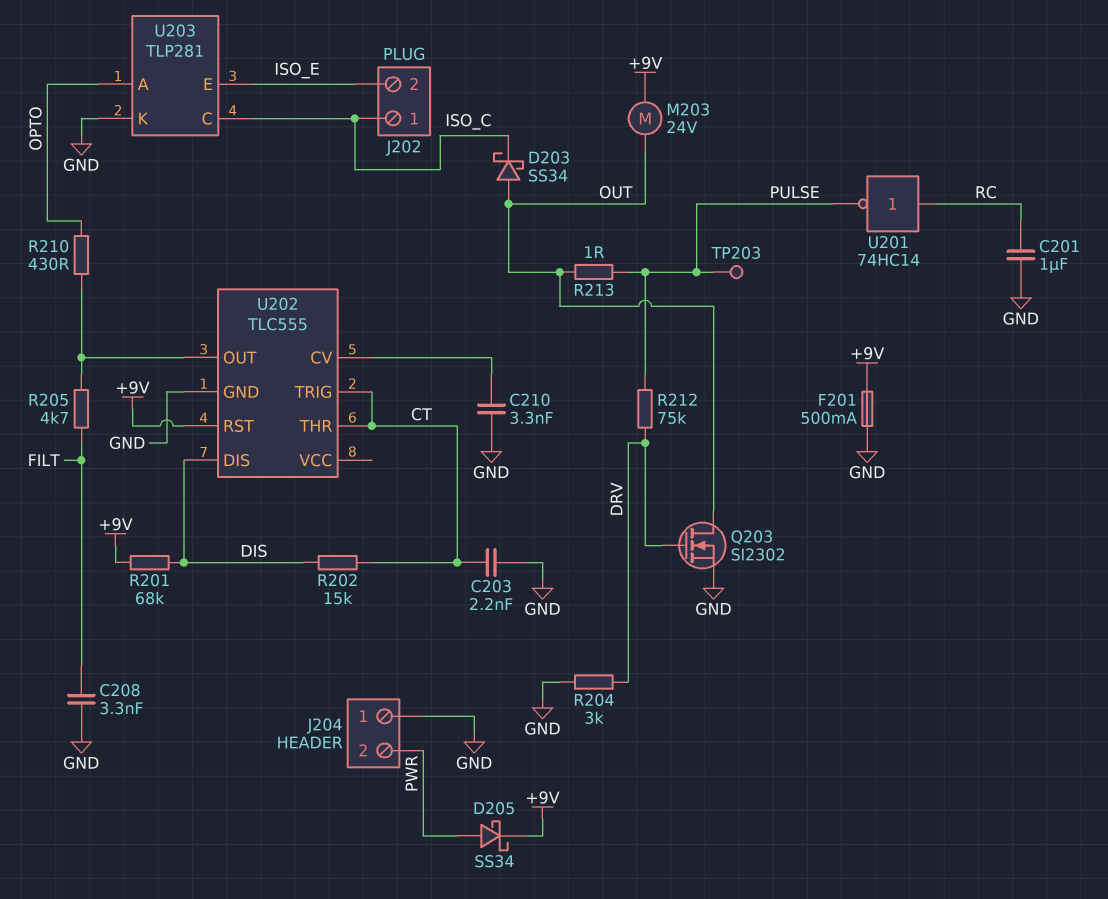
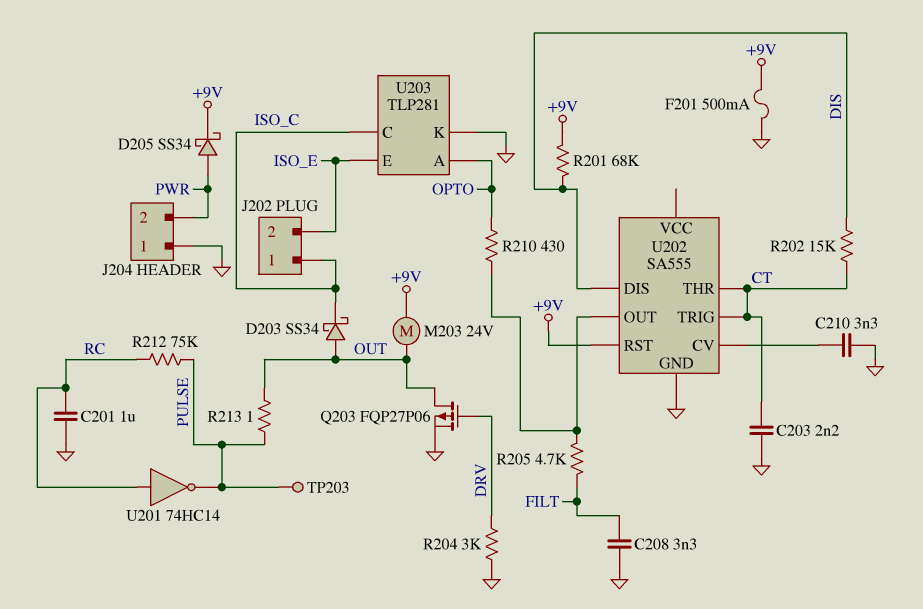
Q203: NMOS SI2302 (G DRV, D OUT, S GND) -> PMOS FQP27P06 (G DRV, D OUT, S GND)
R212: 75k (DRV, PULSE) -> 75k (PULSE, RC)
U202: TLC555 -> SA555

